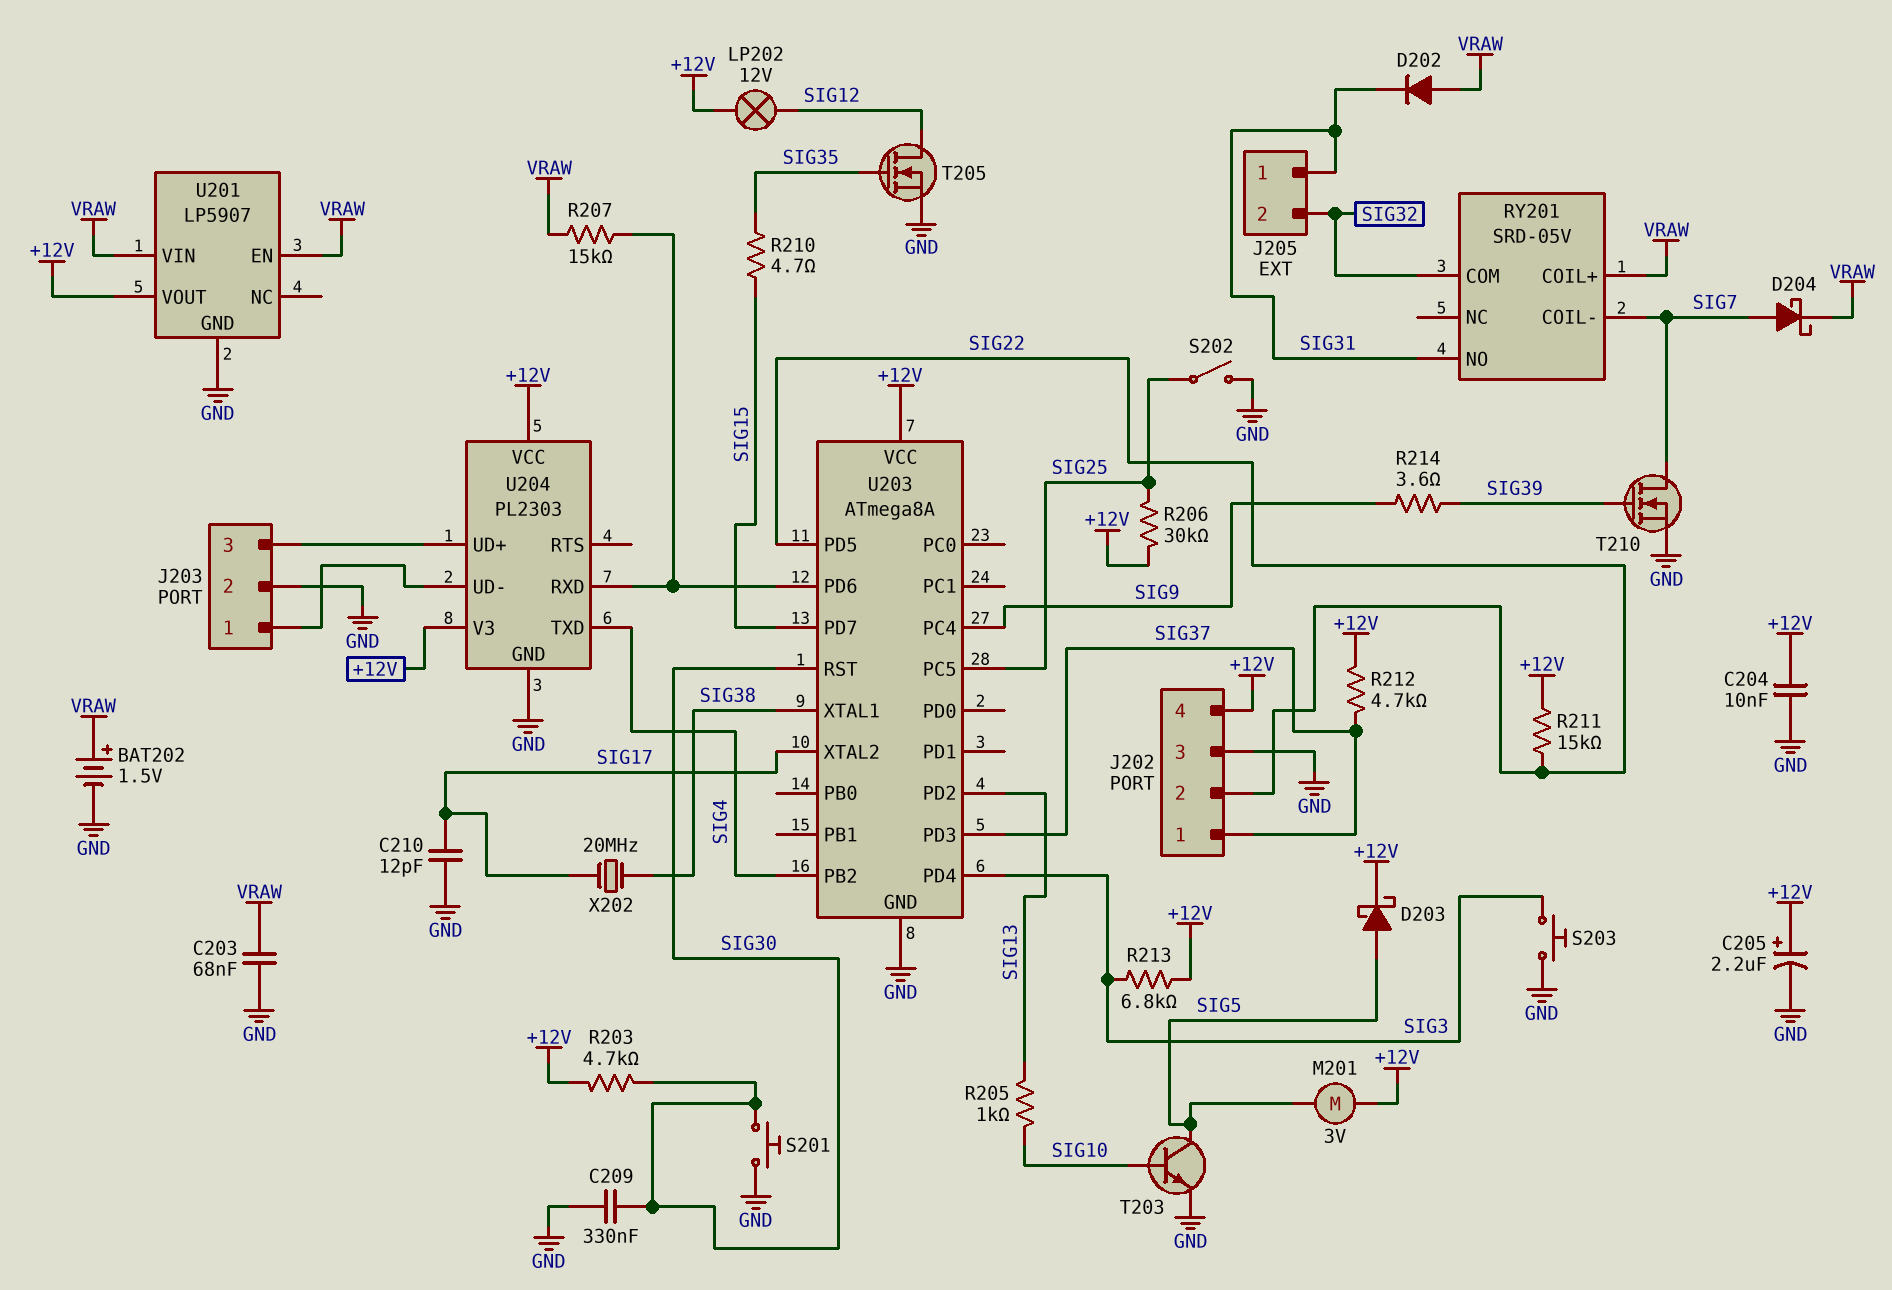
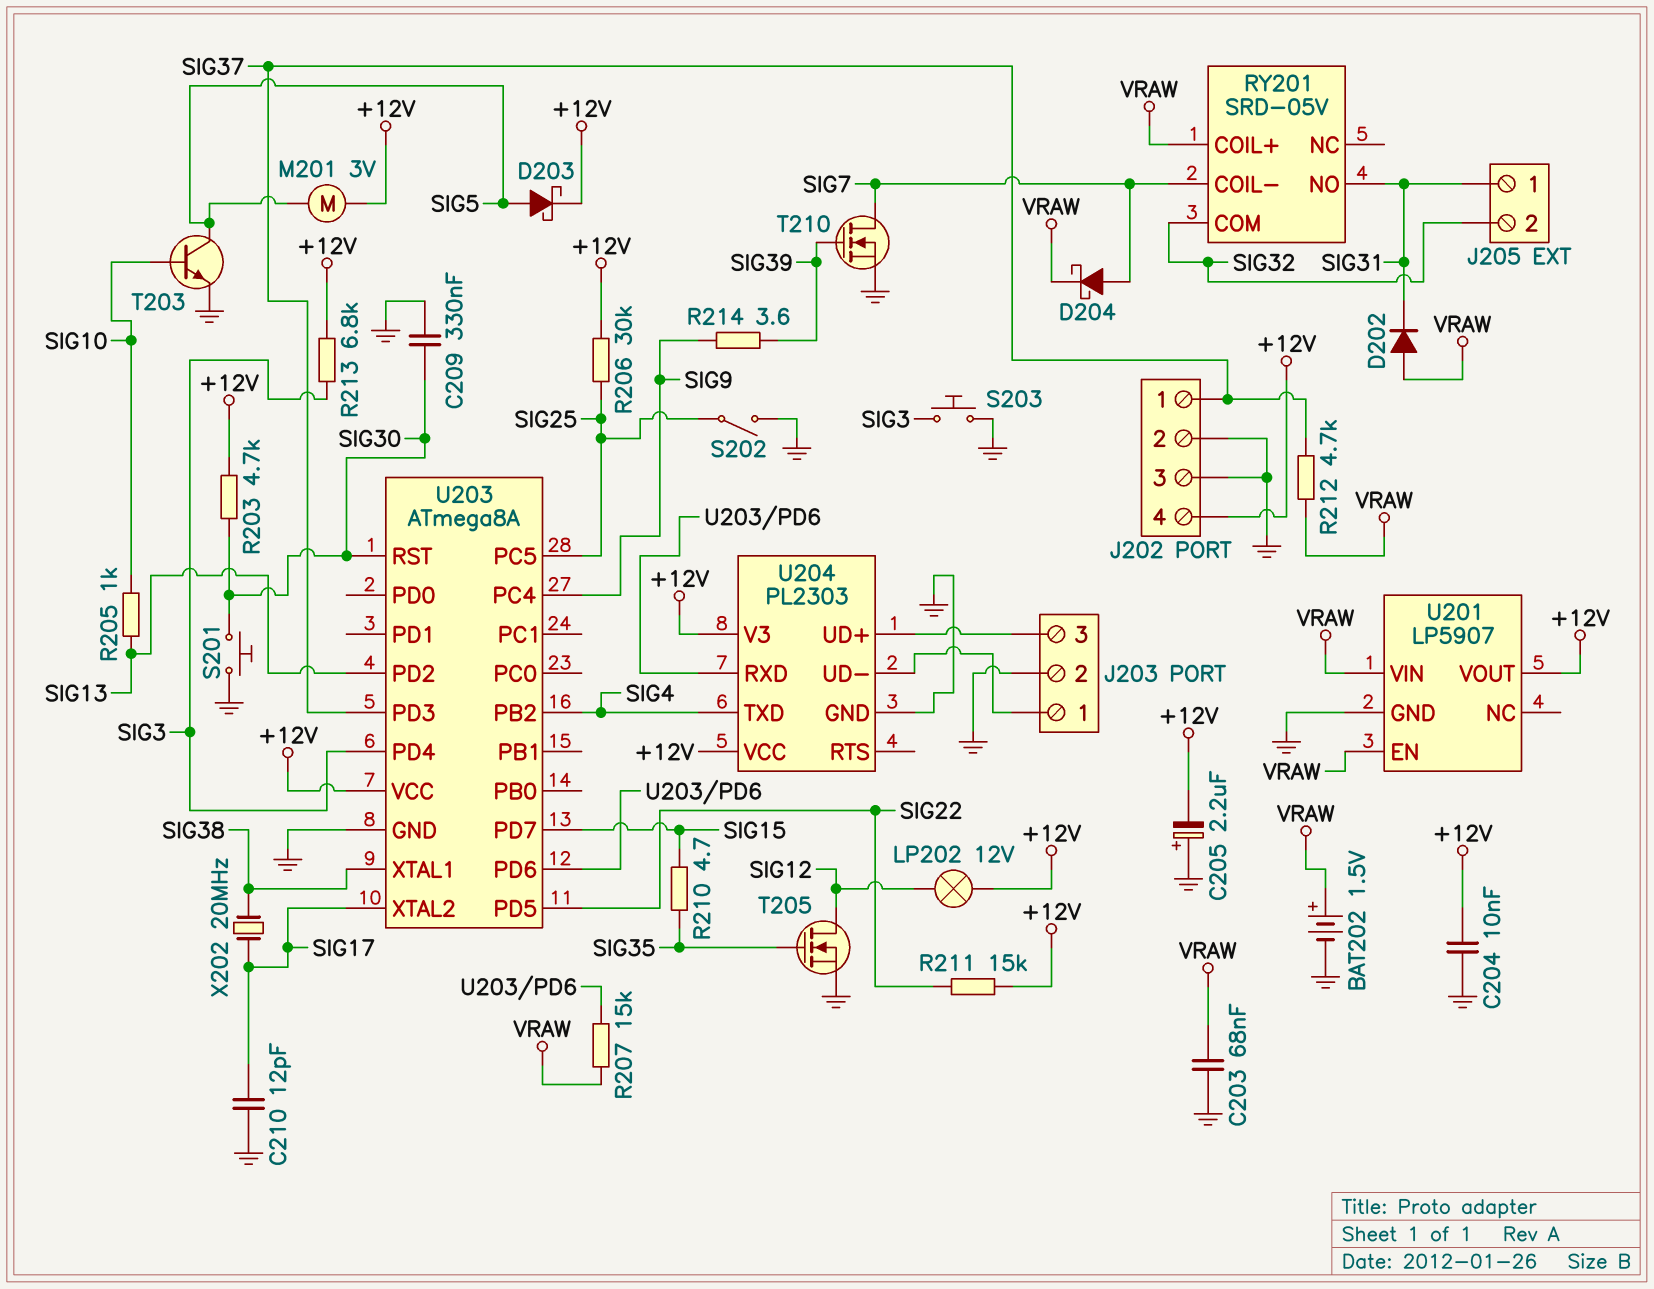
C205: 2.2uF (plus +12V, minus GND) -> 2.2uF (plus GND, minus +12V)
J202 pin 2: SIG22 -> GND
R212: 4.7k (+12V, SIG37) -> 4.7k (SIG37, VRAW)

